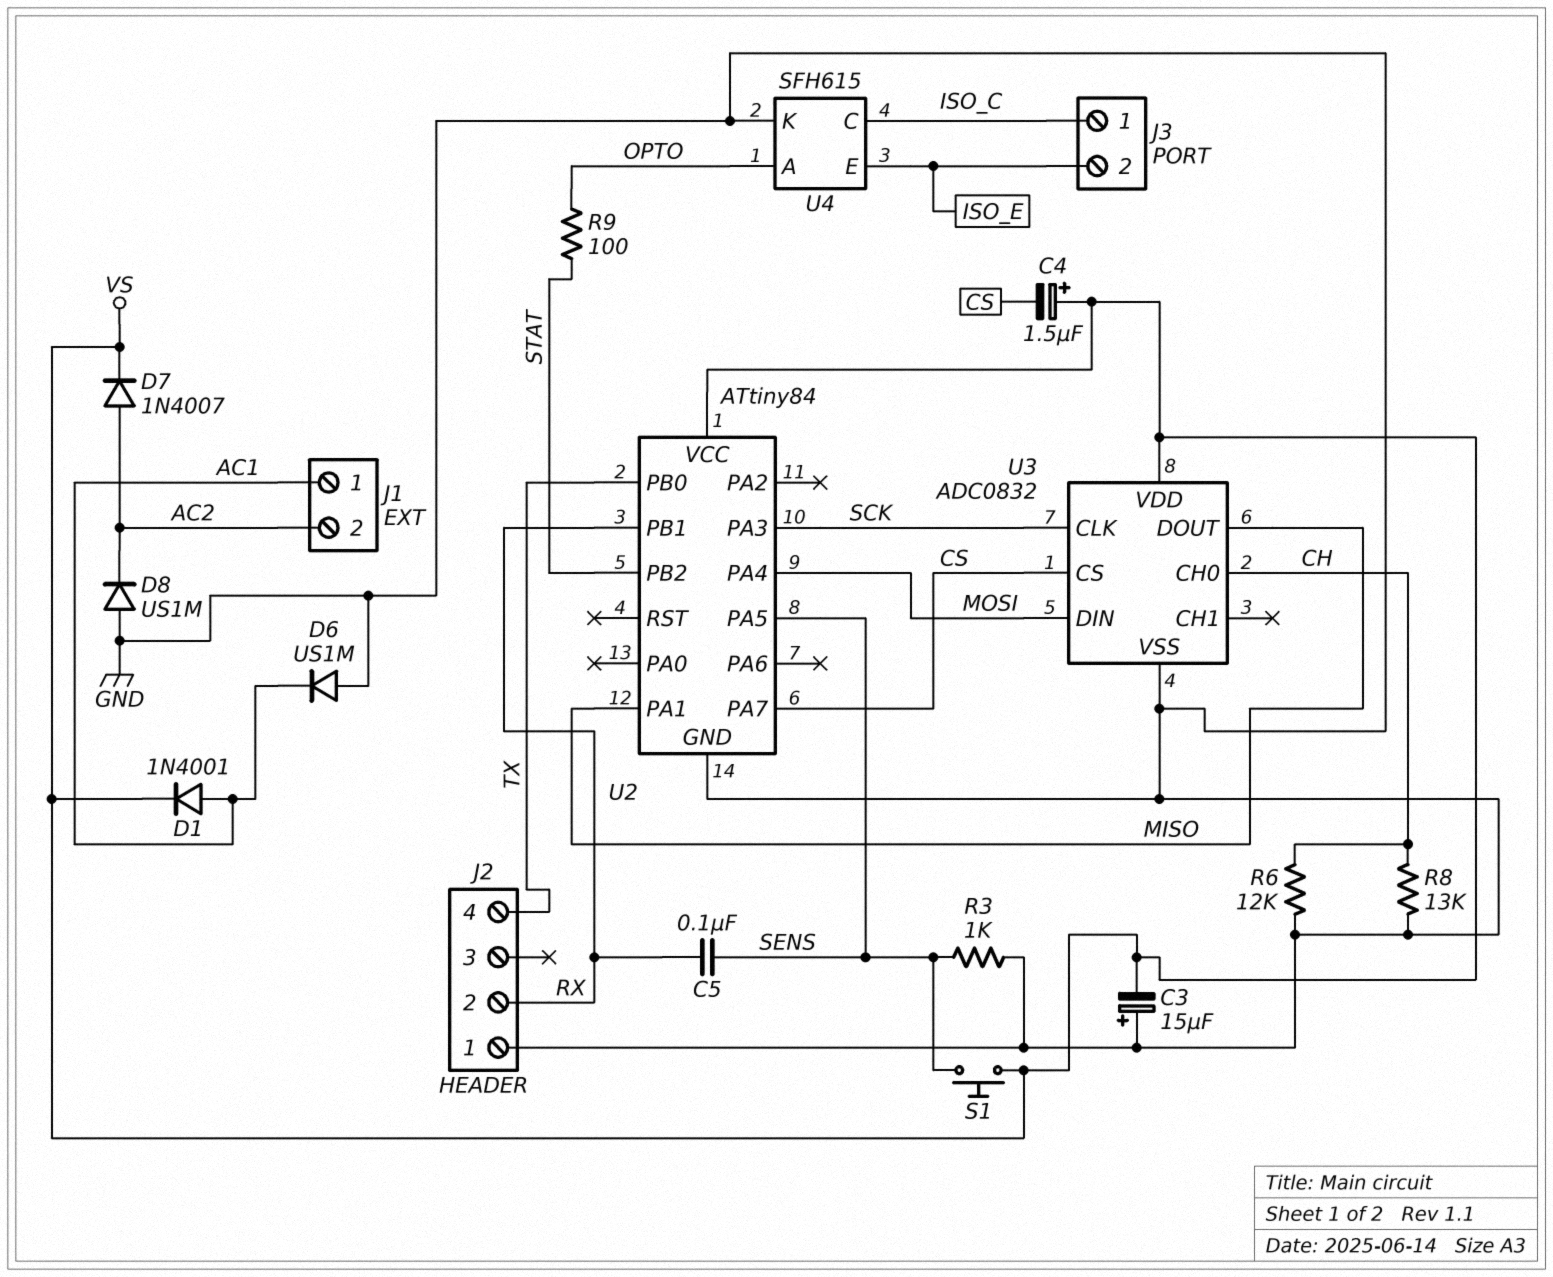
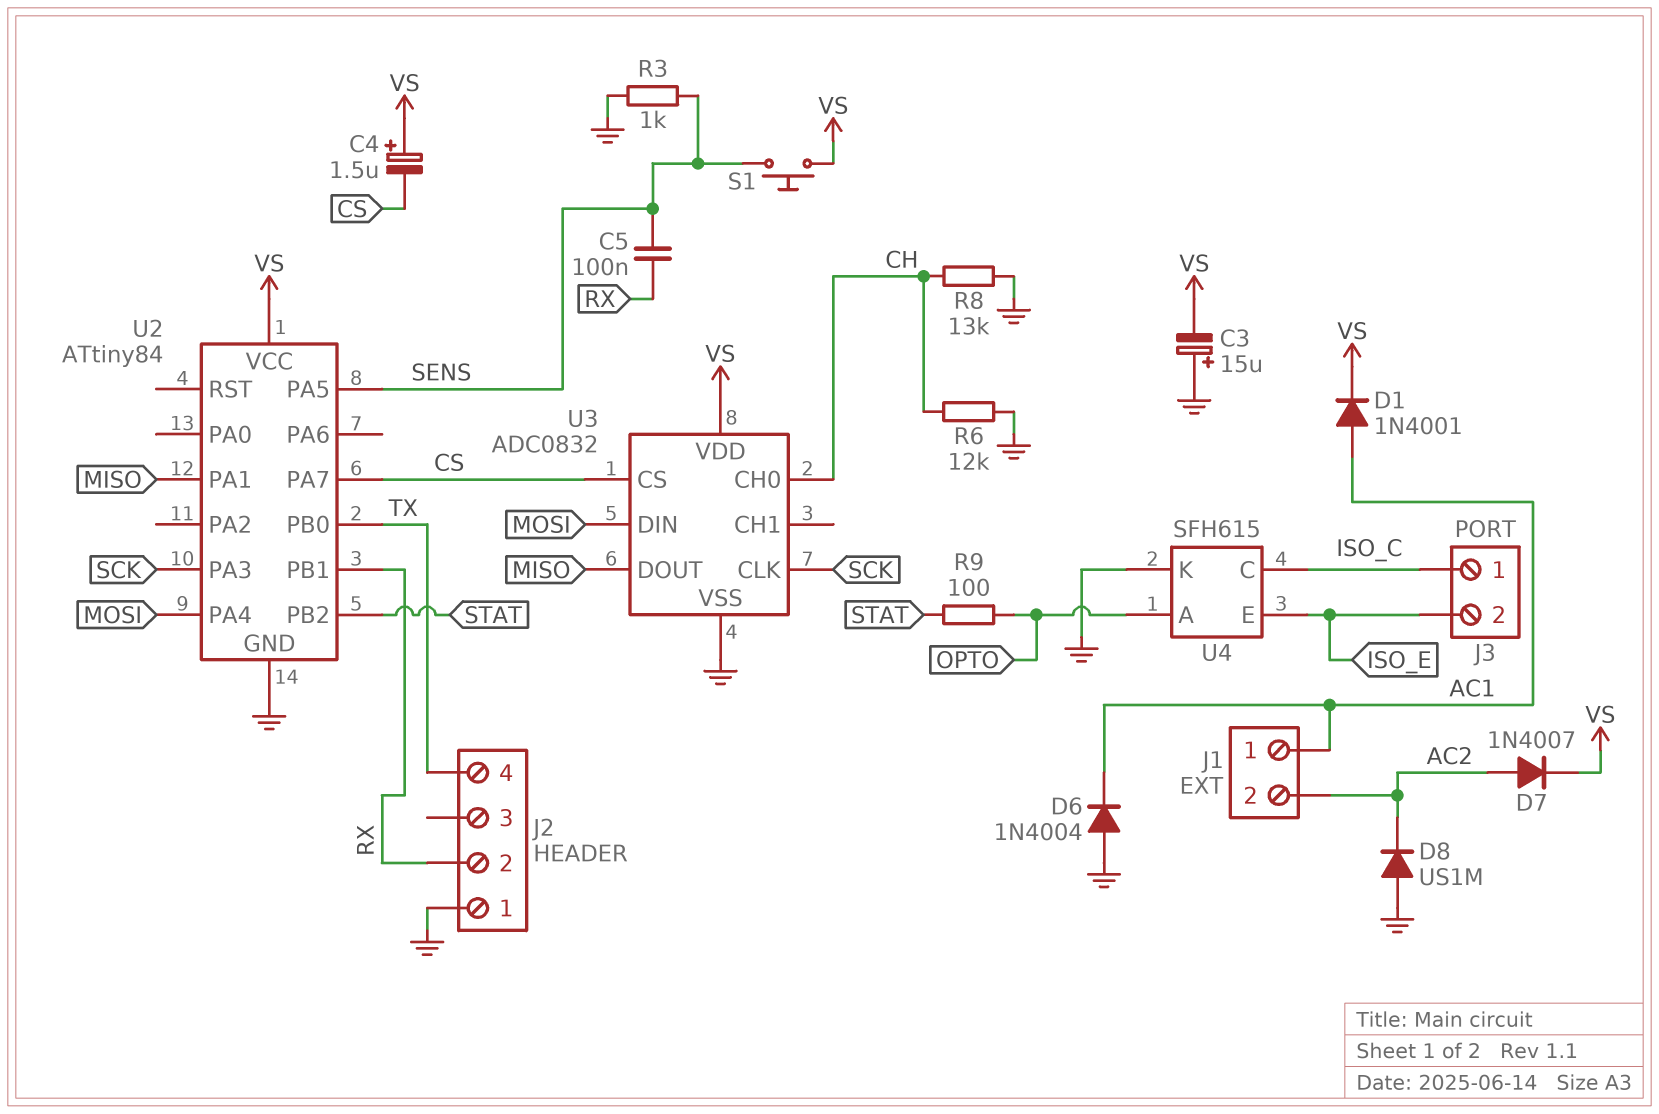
D6: diode US1M (A GND, K AC1) -> diode 1N4004 (A GND, K AC1)

